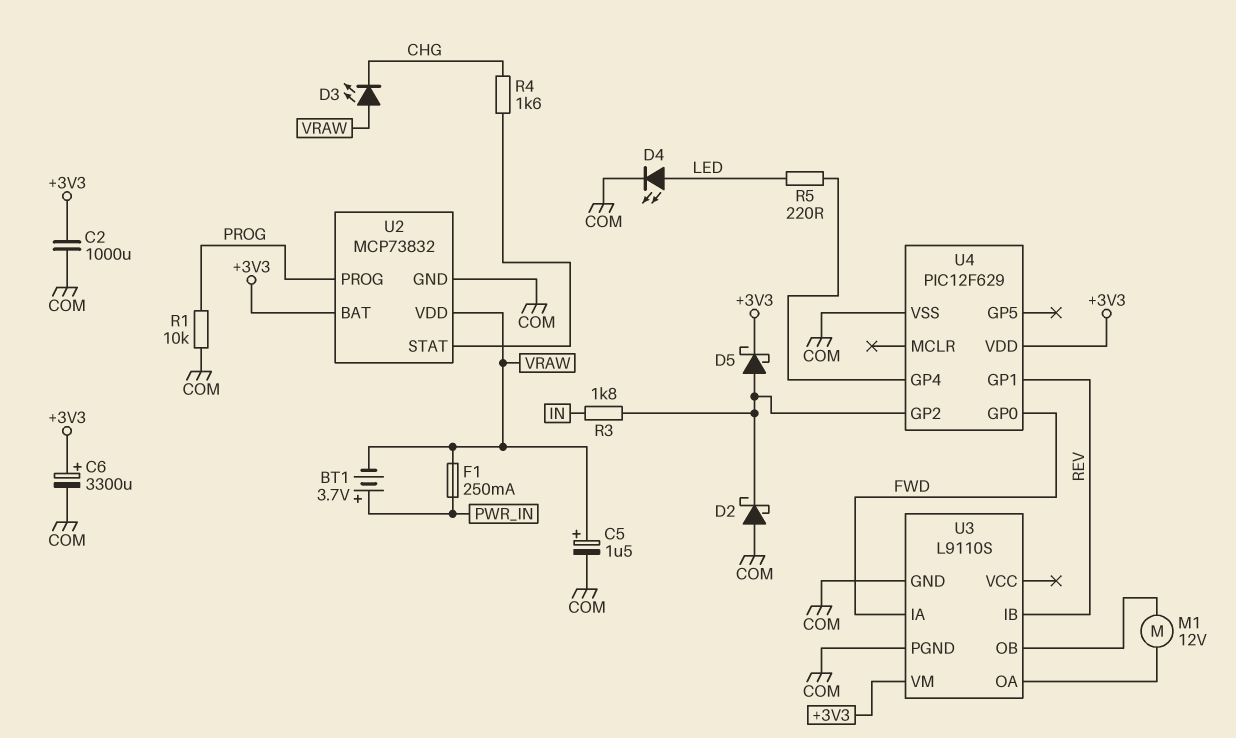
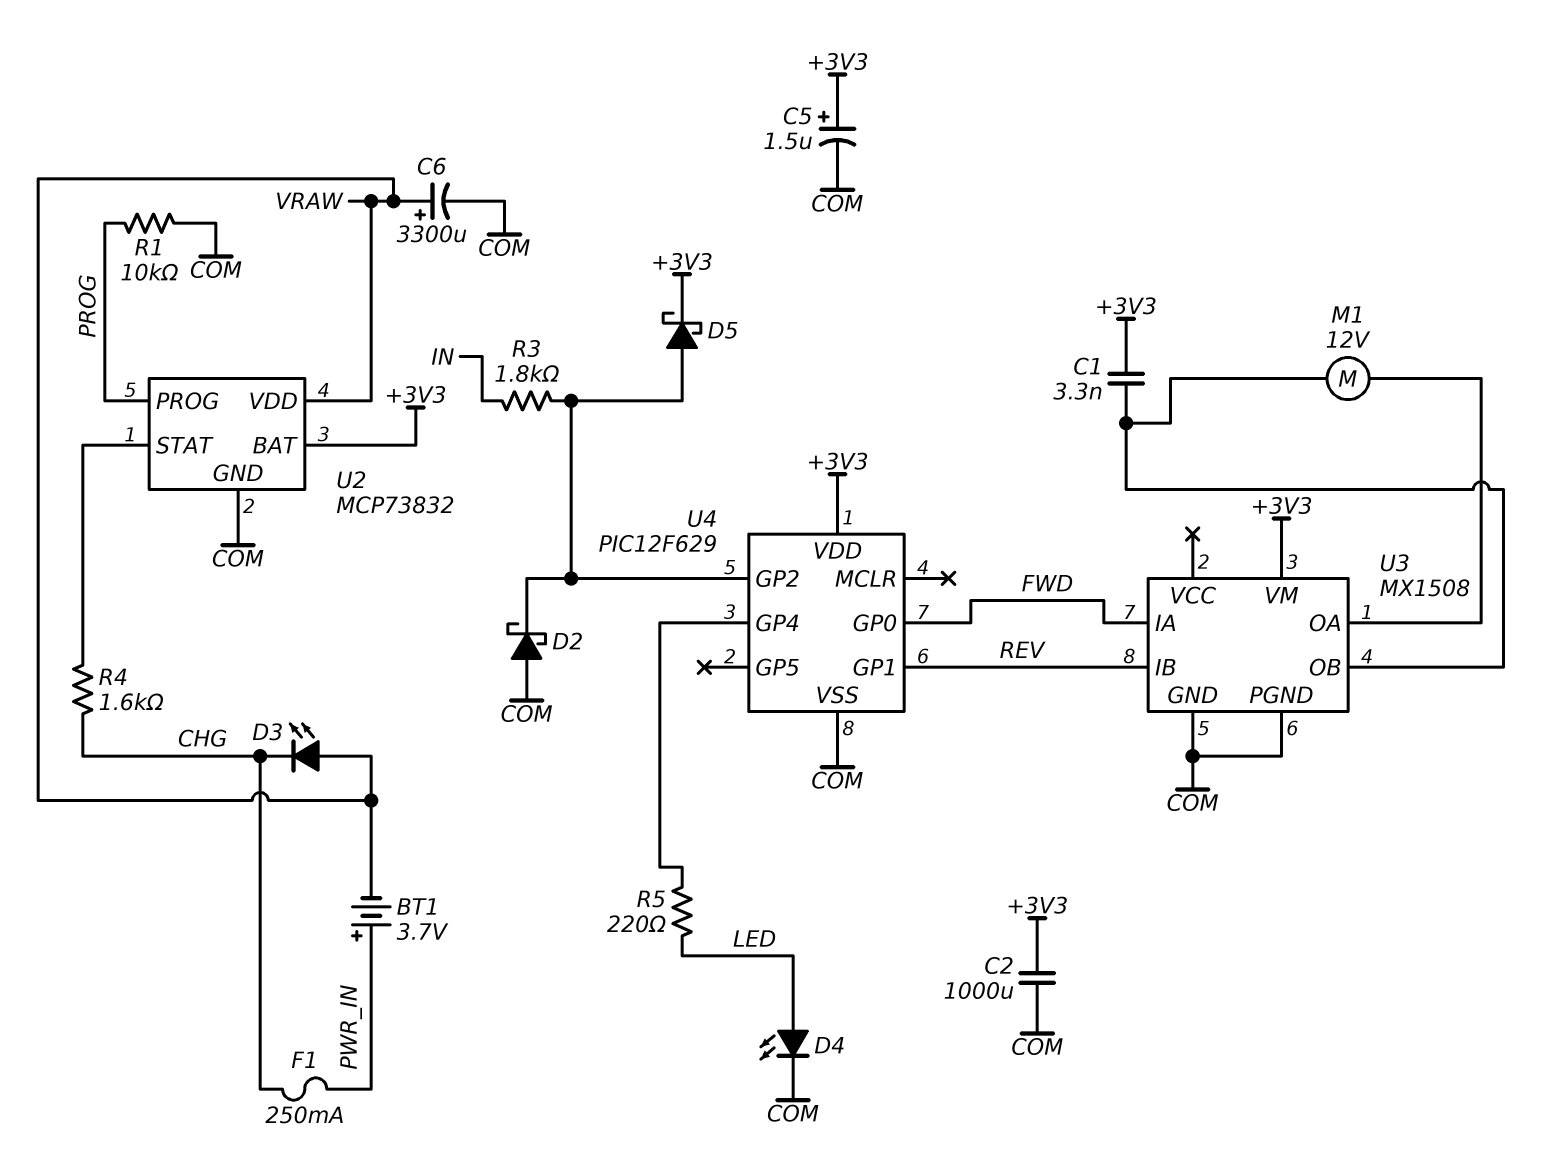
C1: none -> 3.3nF (+3V3, U3/OB)
C5: 1.5uF (plus VRAW, minus COM) -> 1.5uF (plus +3V3, minus COM)
C6: 3300uF (plus +3V3, minus COM) -> 3300uF (plus VRAW, minus COM)
F1: 250mA (PWR_IN, VRAW) -> 250mA (CHG, PWR_IN)
U3: L9110S -> MX1508

